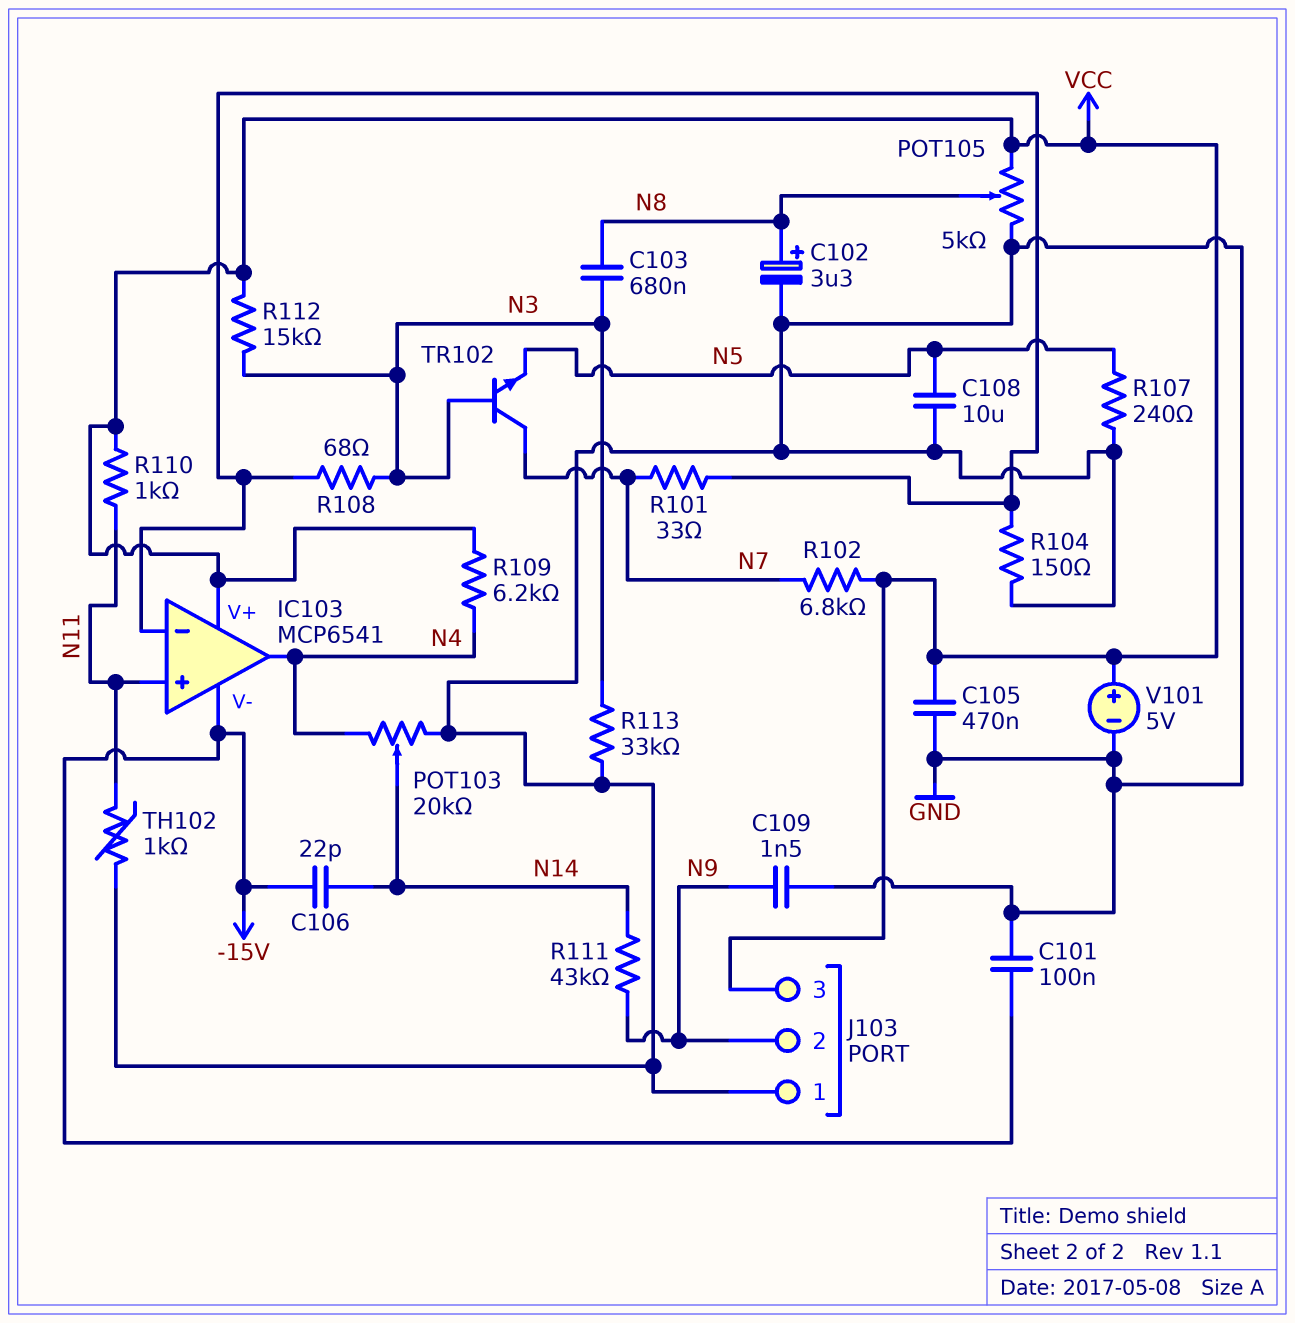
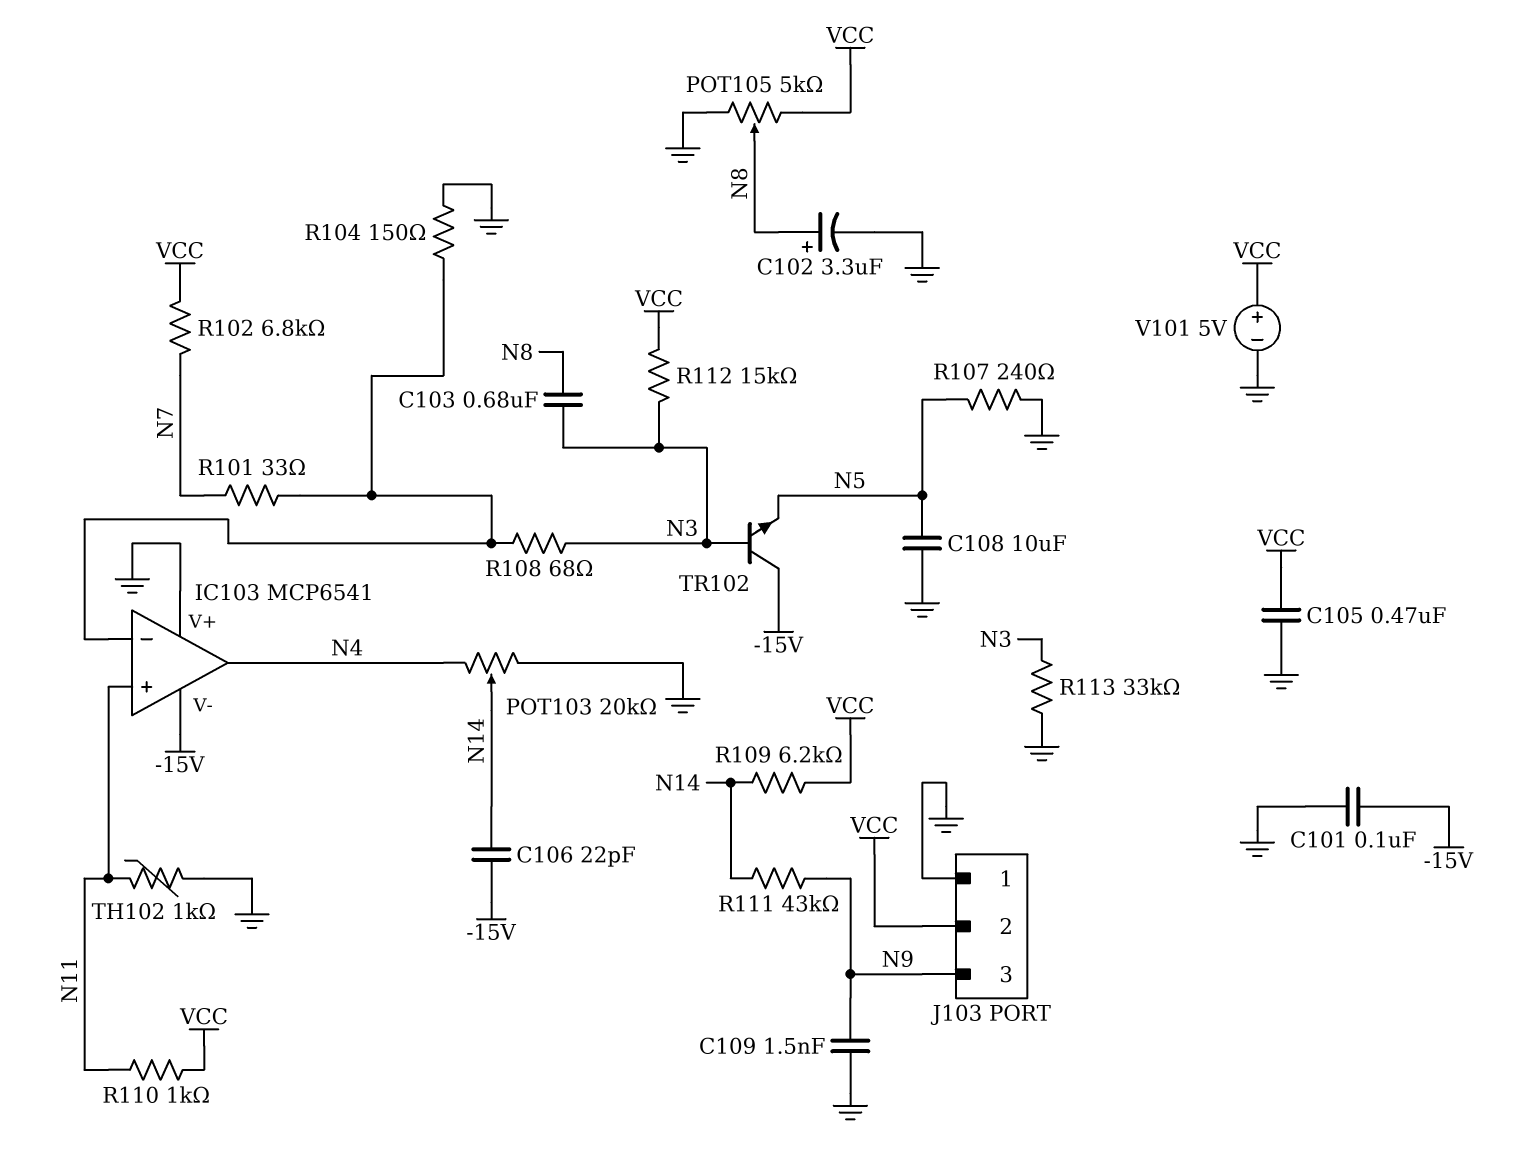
IC103 pin V+: VCC -> GND
J103 pin 2: N9 -> VCC
J103 pin 3: VCC -> N9
R109: 6.2k (N4, VCC) -> 6.2k (N14, VCC)
TR102: NPN (B N3, C N7, E N5) -> NPN (B N3, C -15V, E N5)

